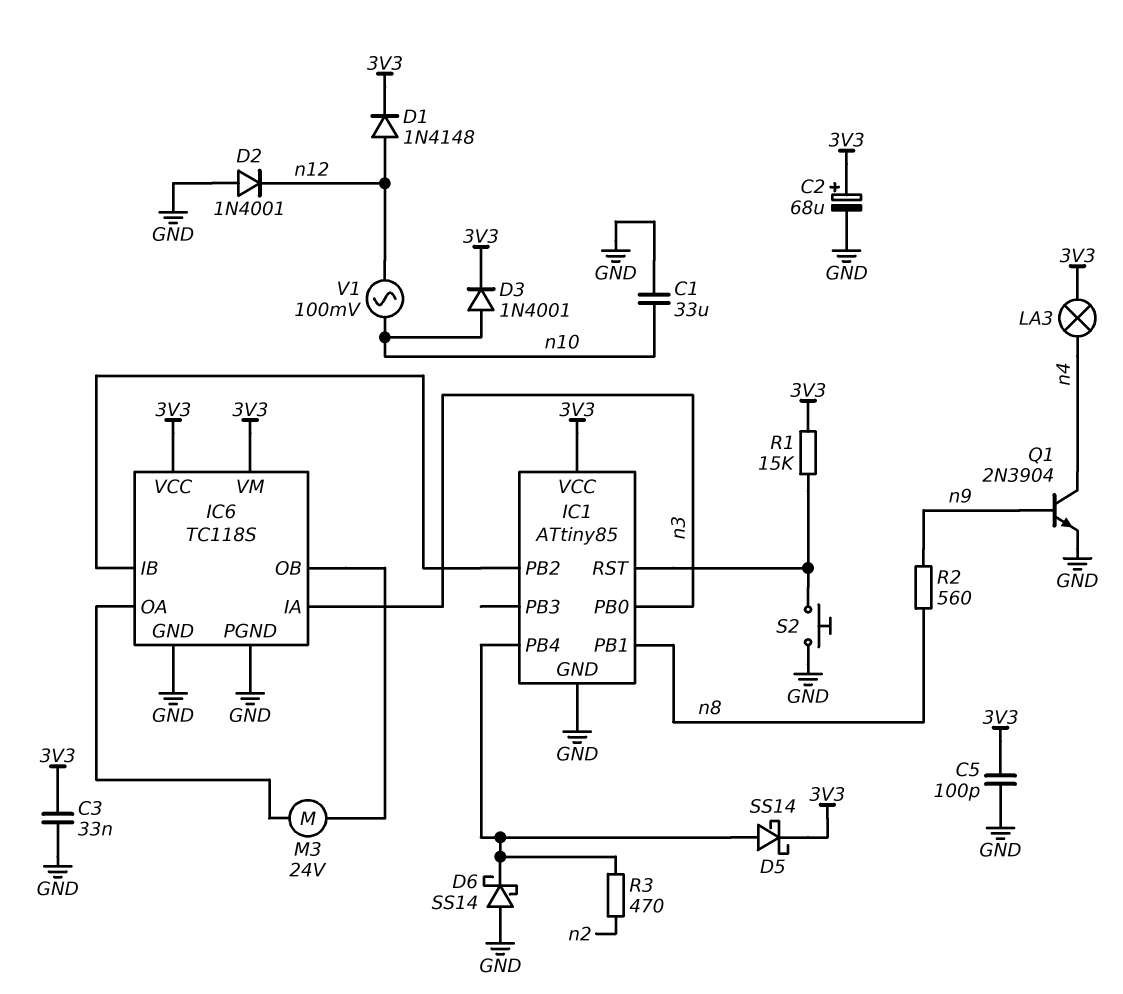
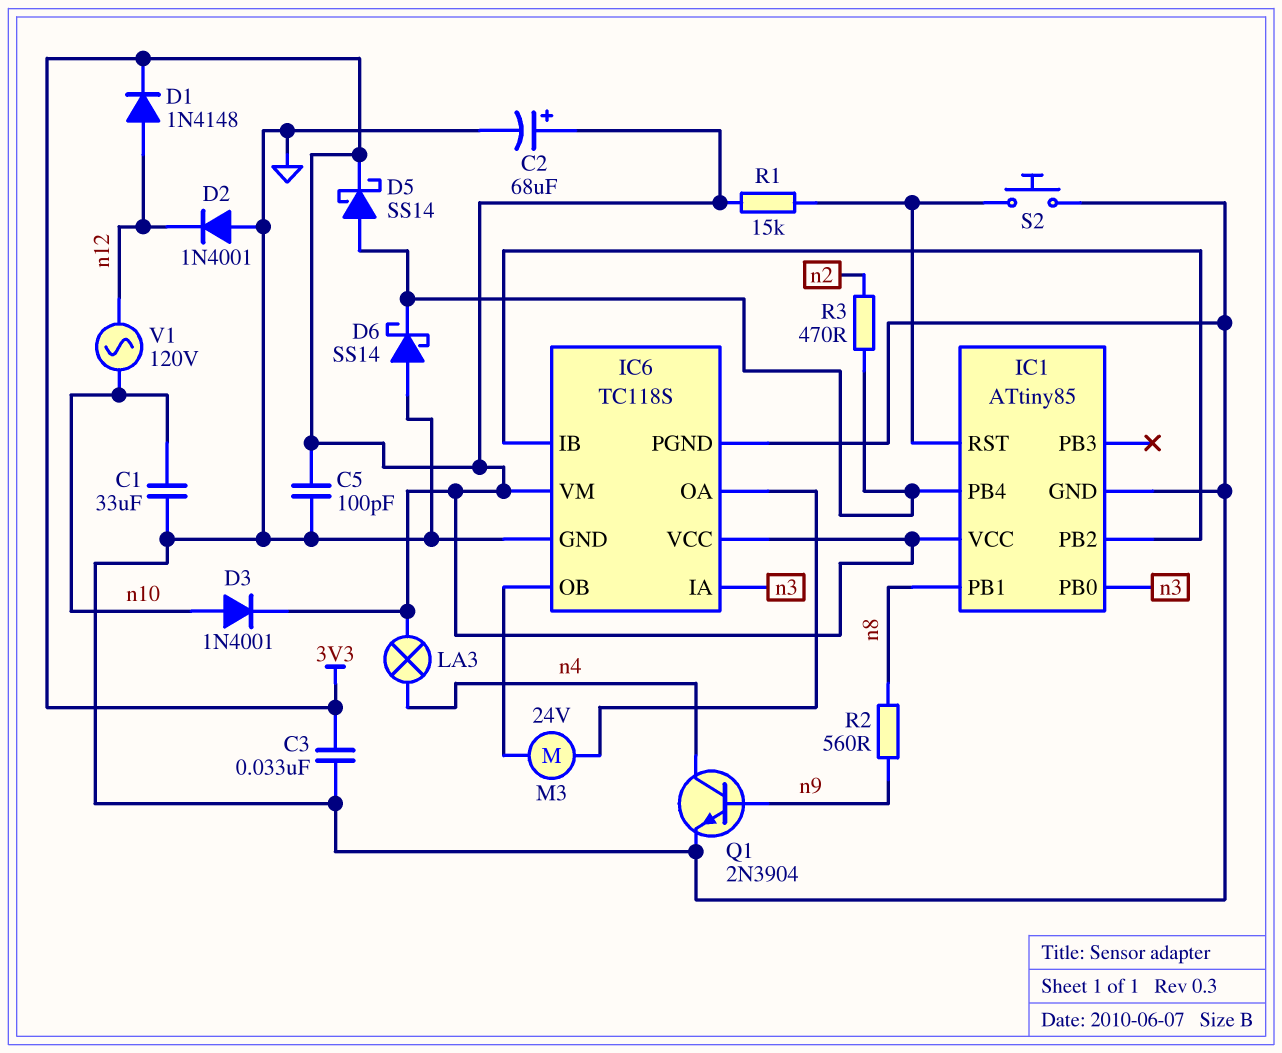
V1: AC 100mV (n10, n12) -> AC 120V (n10, n12)

